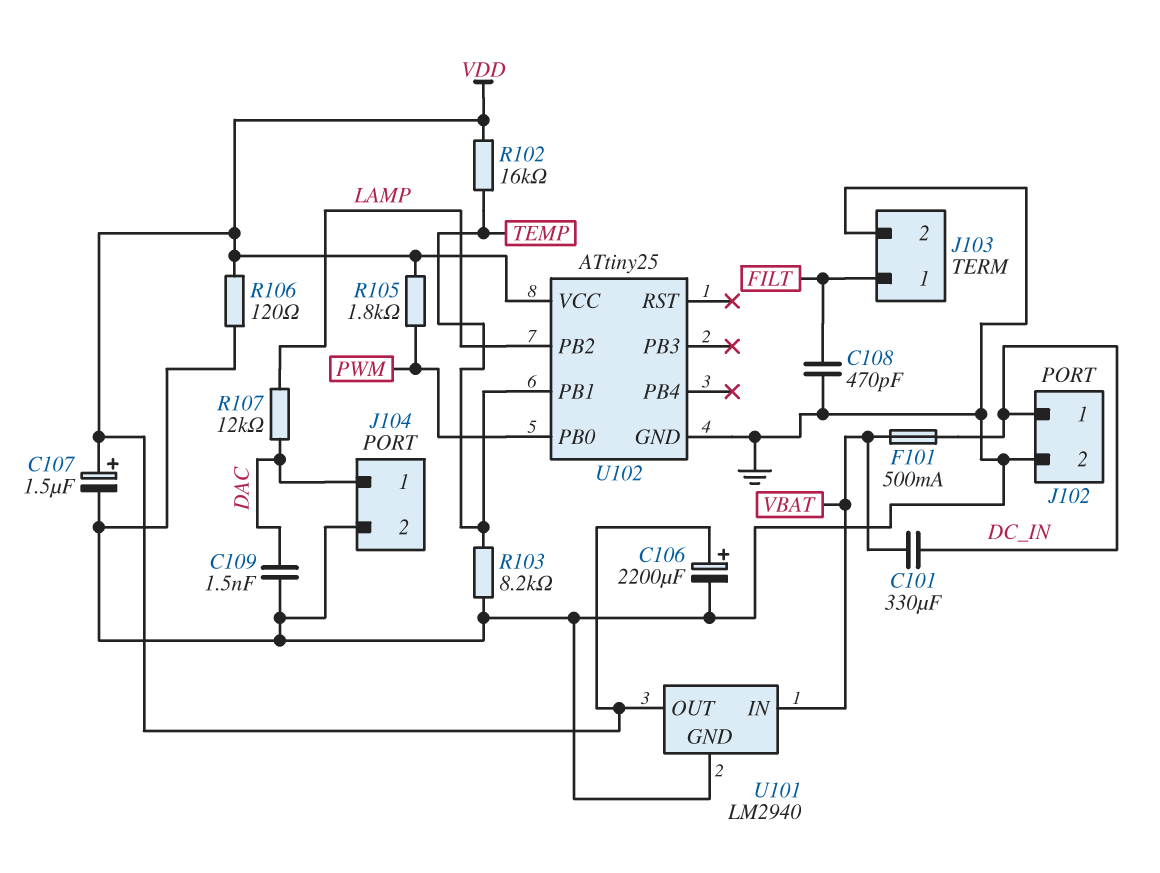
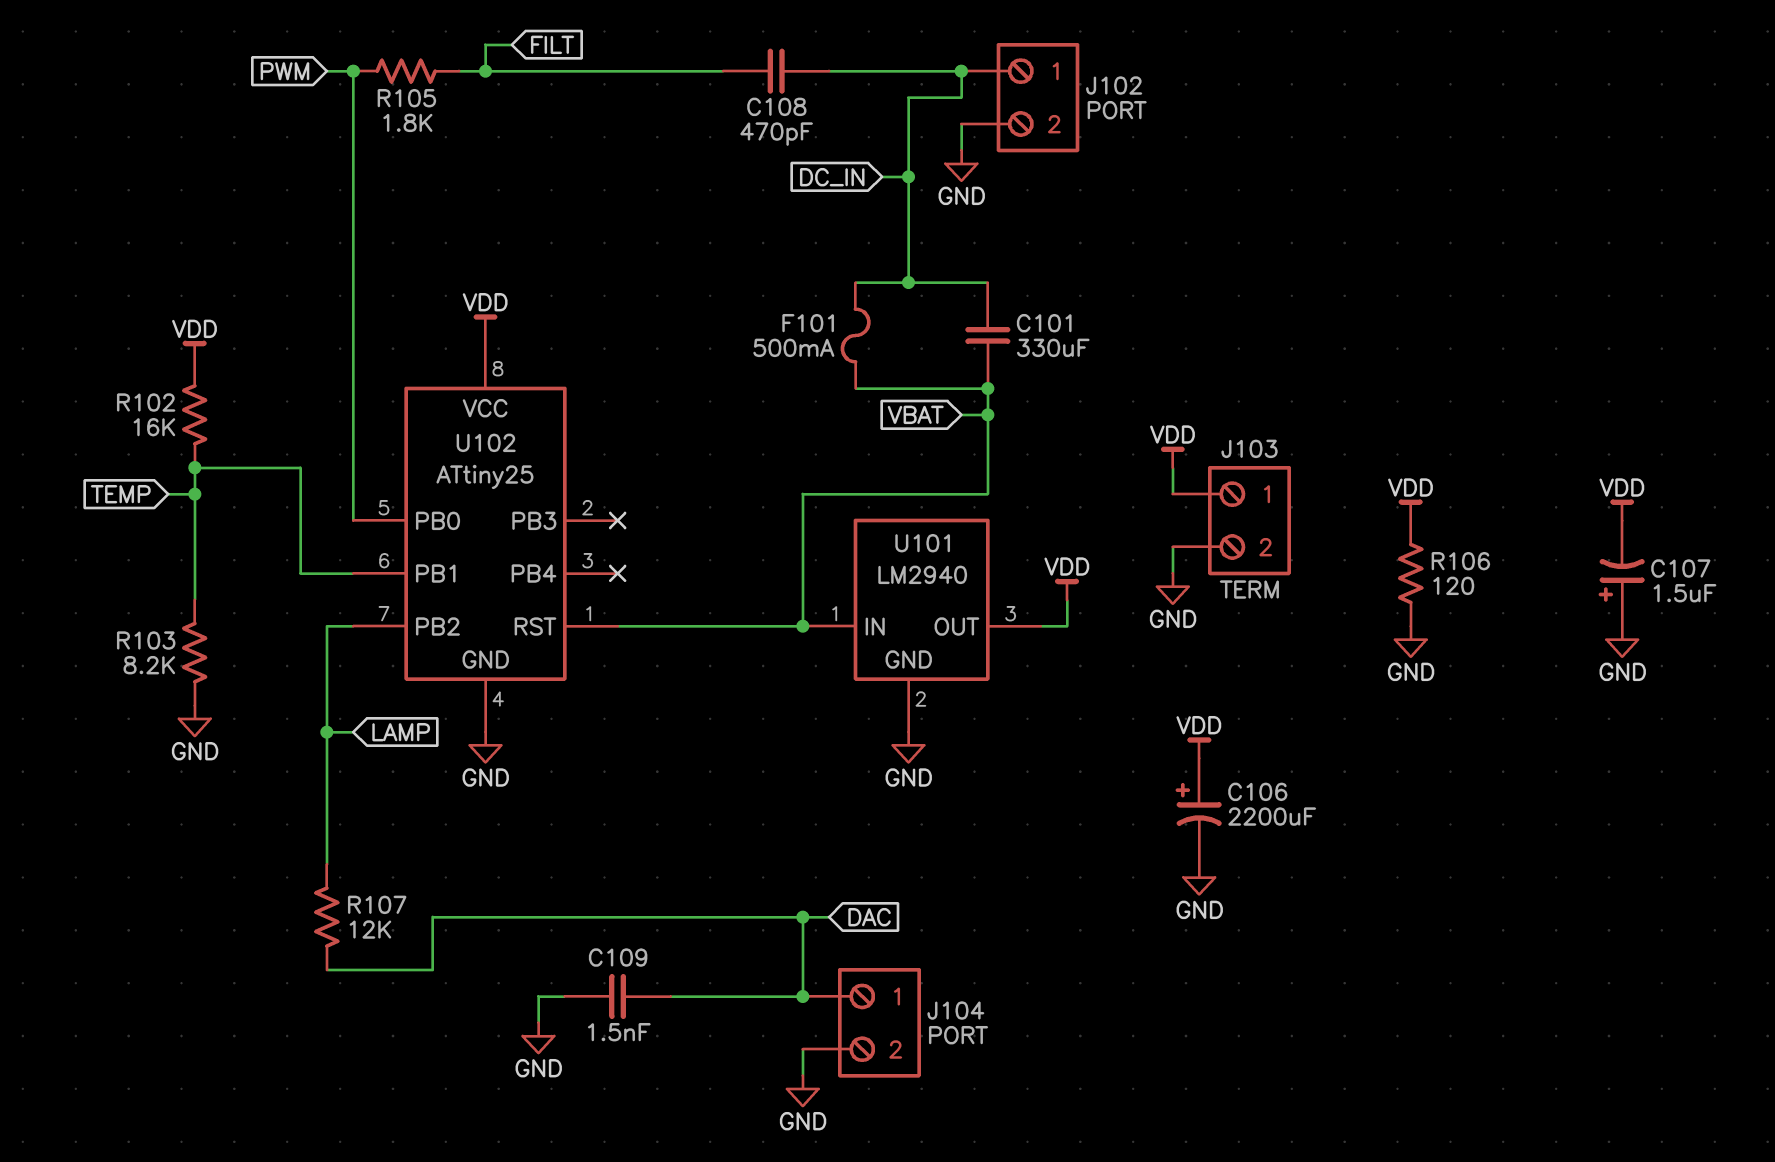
C107: 1.5uF (plus VDD, minus GND) -> 1.5uF (plus GND, minus VDD)
C108: 470pF (FILT, GND) -> 470pF (DC_IN, FILT)
J103 pin 1: FILT -> VDD
R105: 1.8k (PWM, VDD) -> 1.8k (FILT, PWM)
U102 pin RST: none -> VBAT

